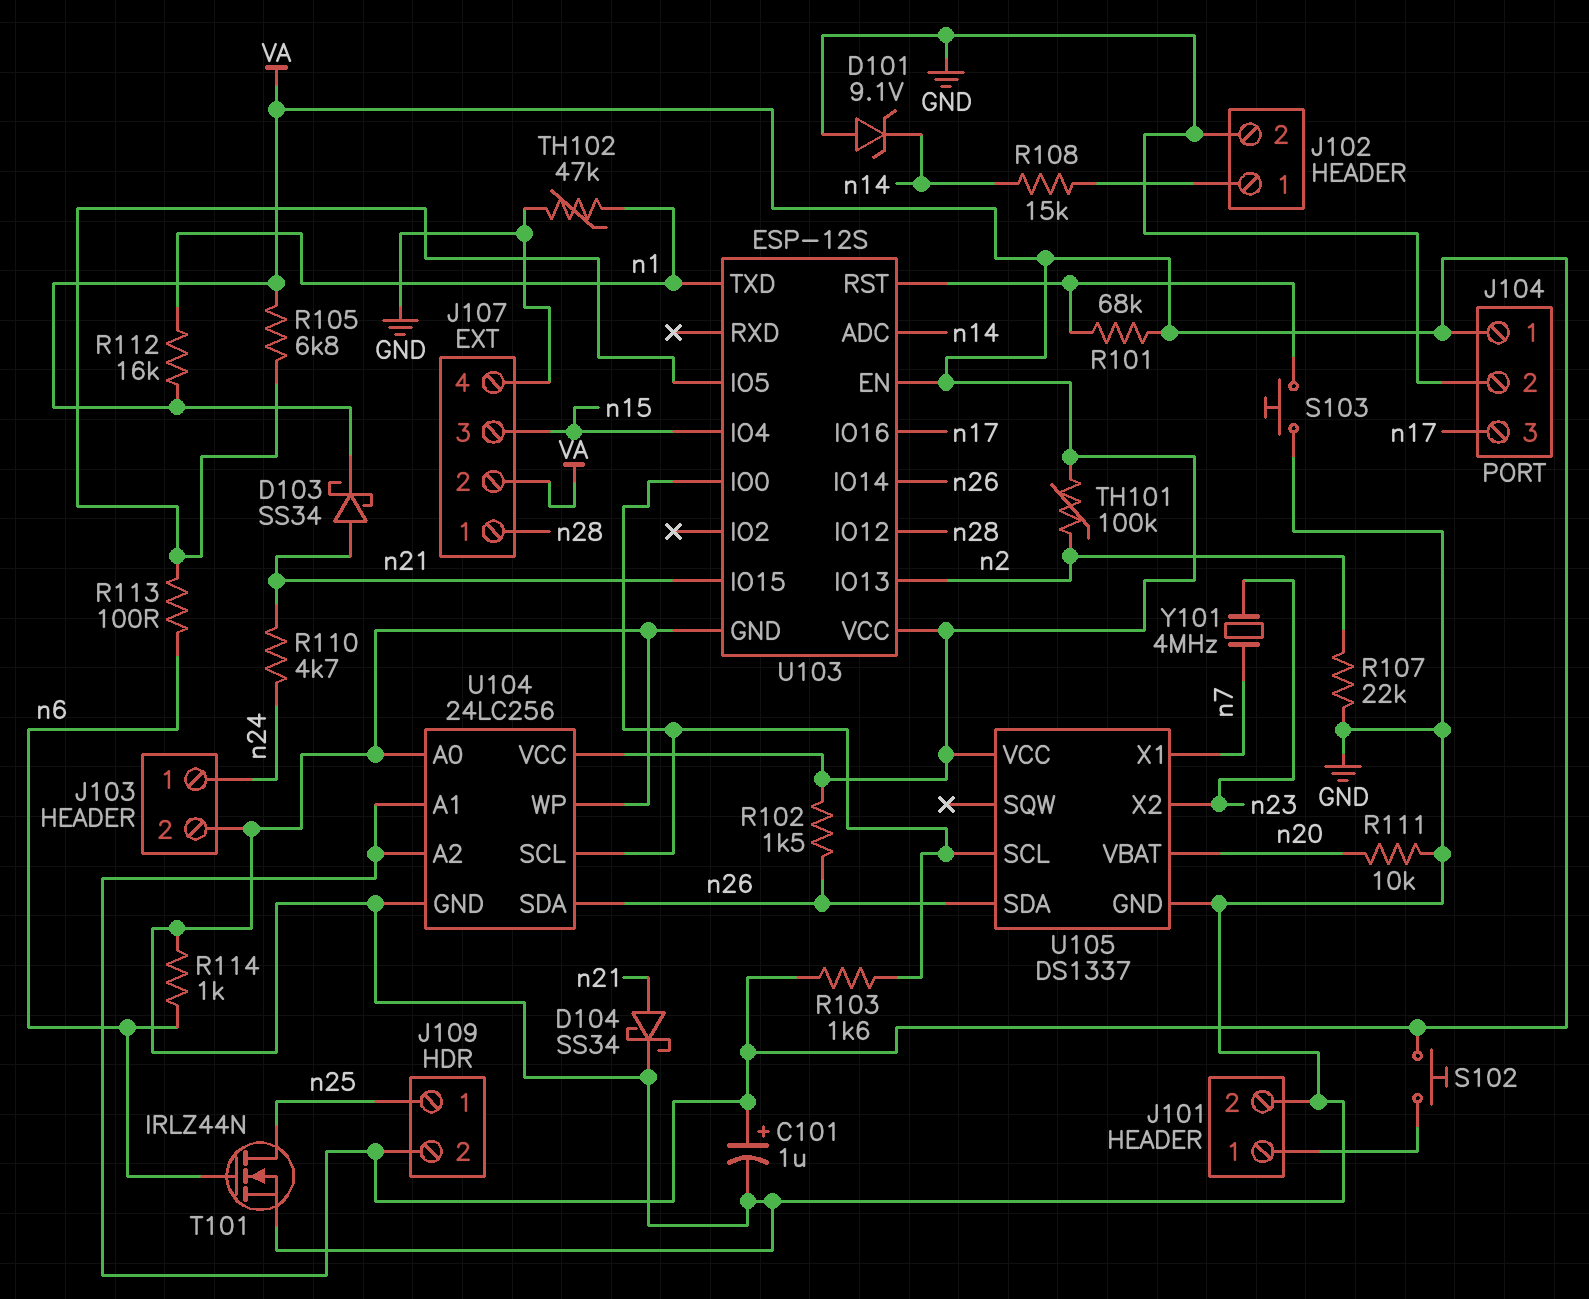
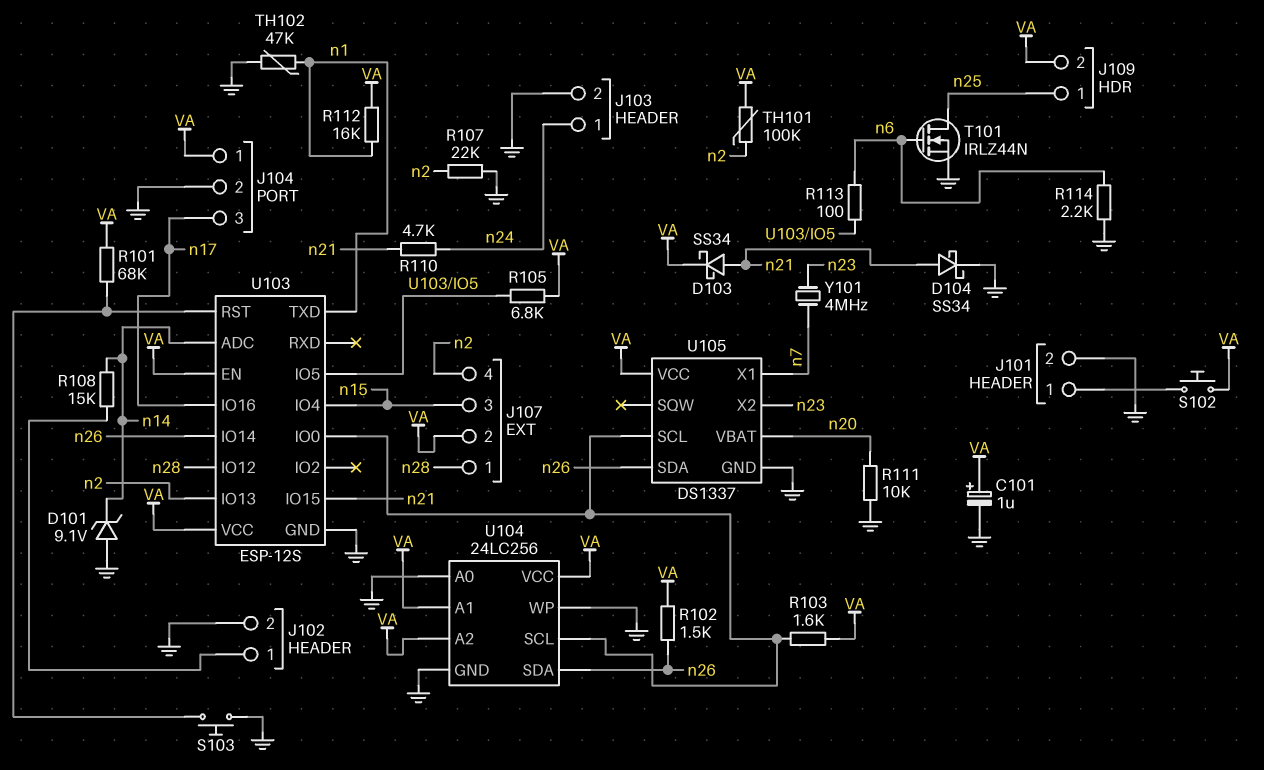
J107 pin 4: GND -> n2
R114: 1k (GND, n6) -> 2.2k (GND, n6)

